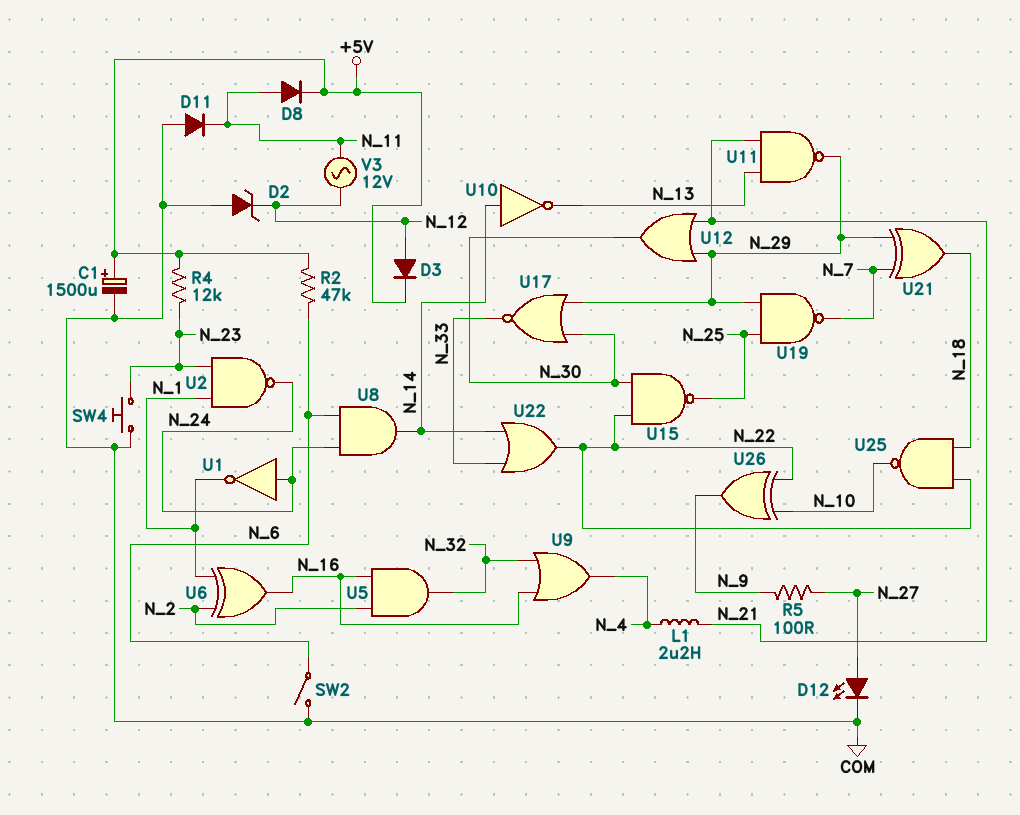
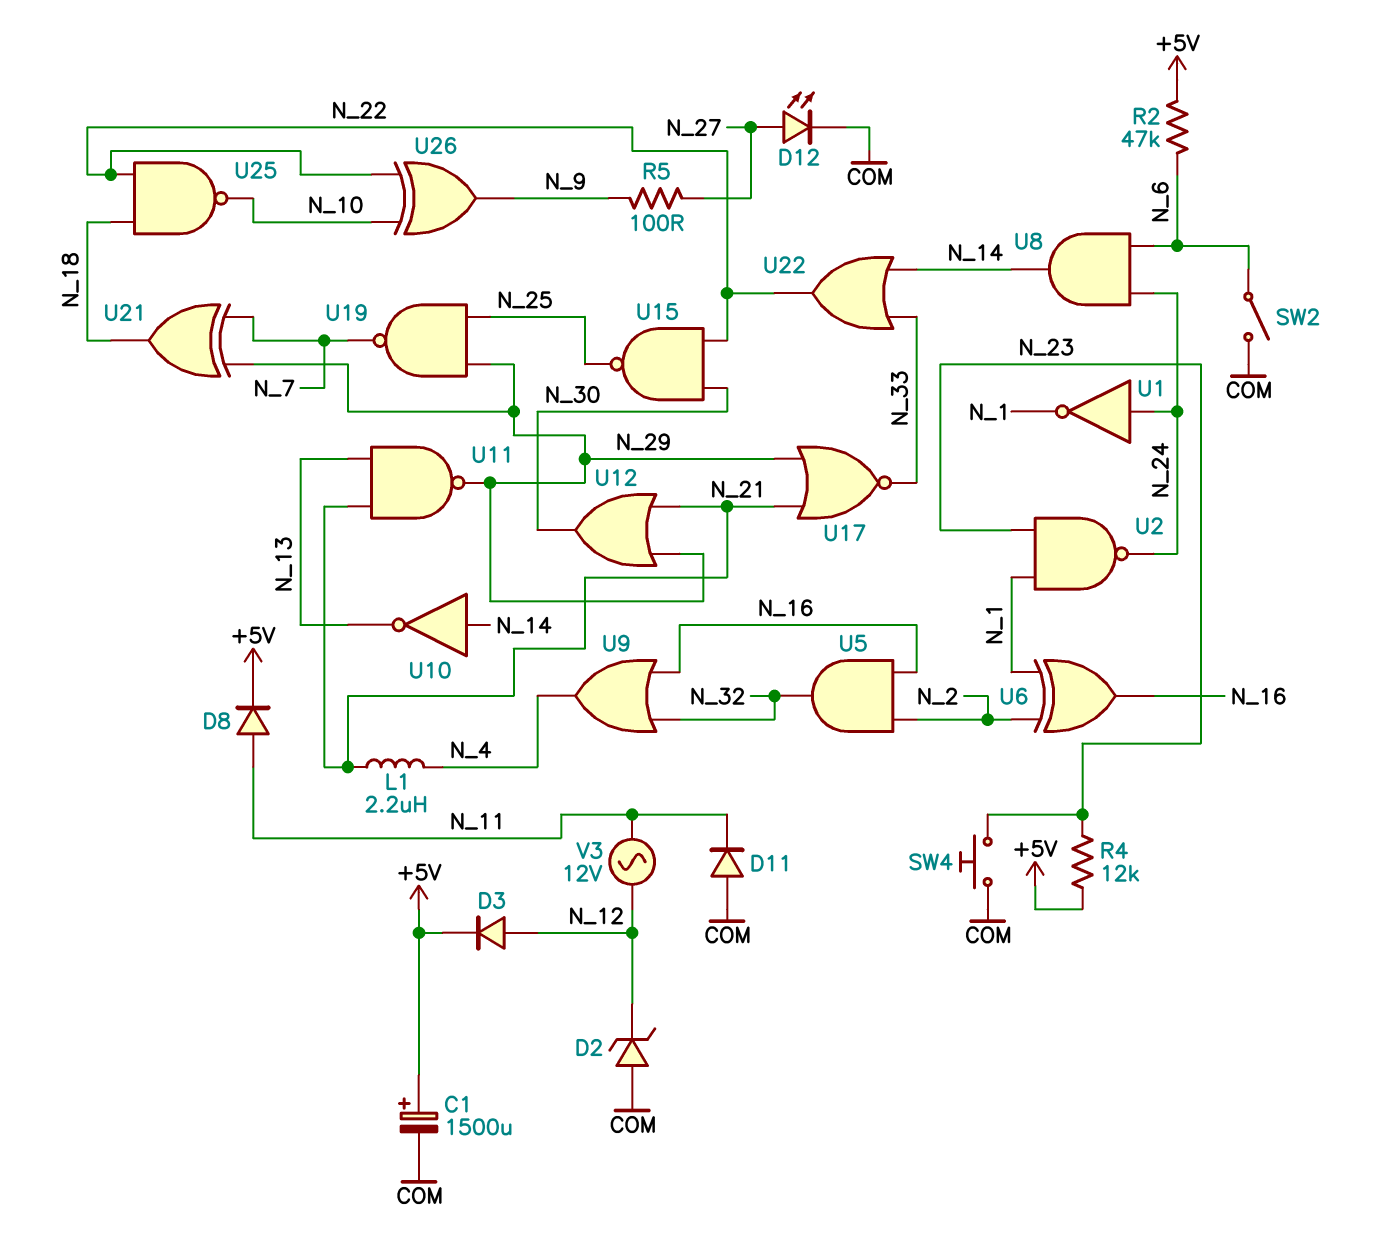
U17: NOR (in N_29, in N_30, out N_33) -> NOR (in N_21, in N_29, out N_33)

